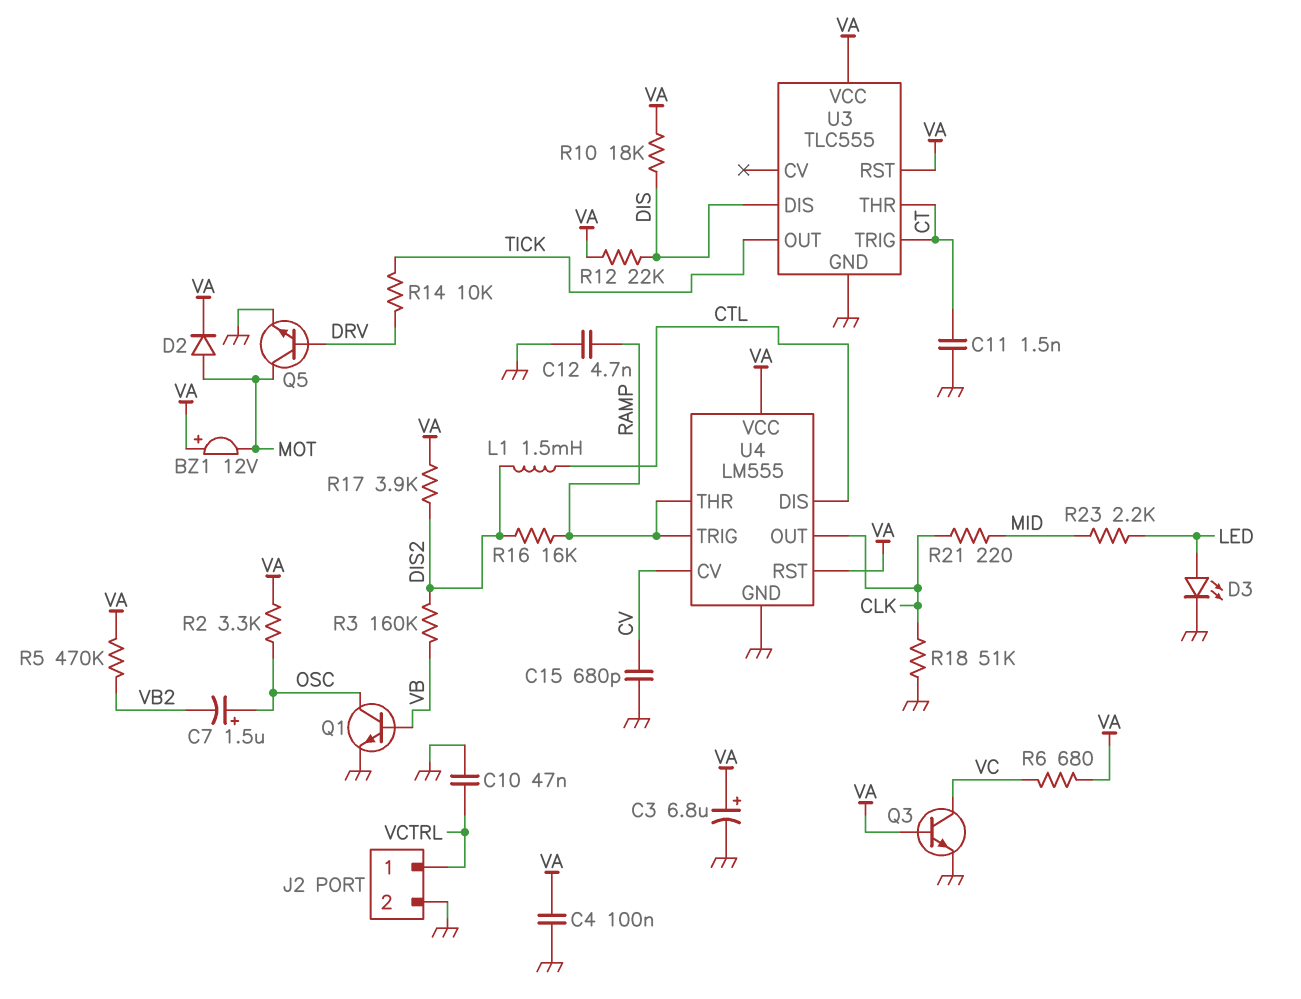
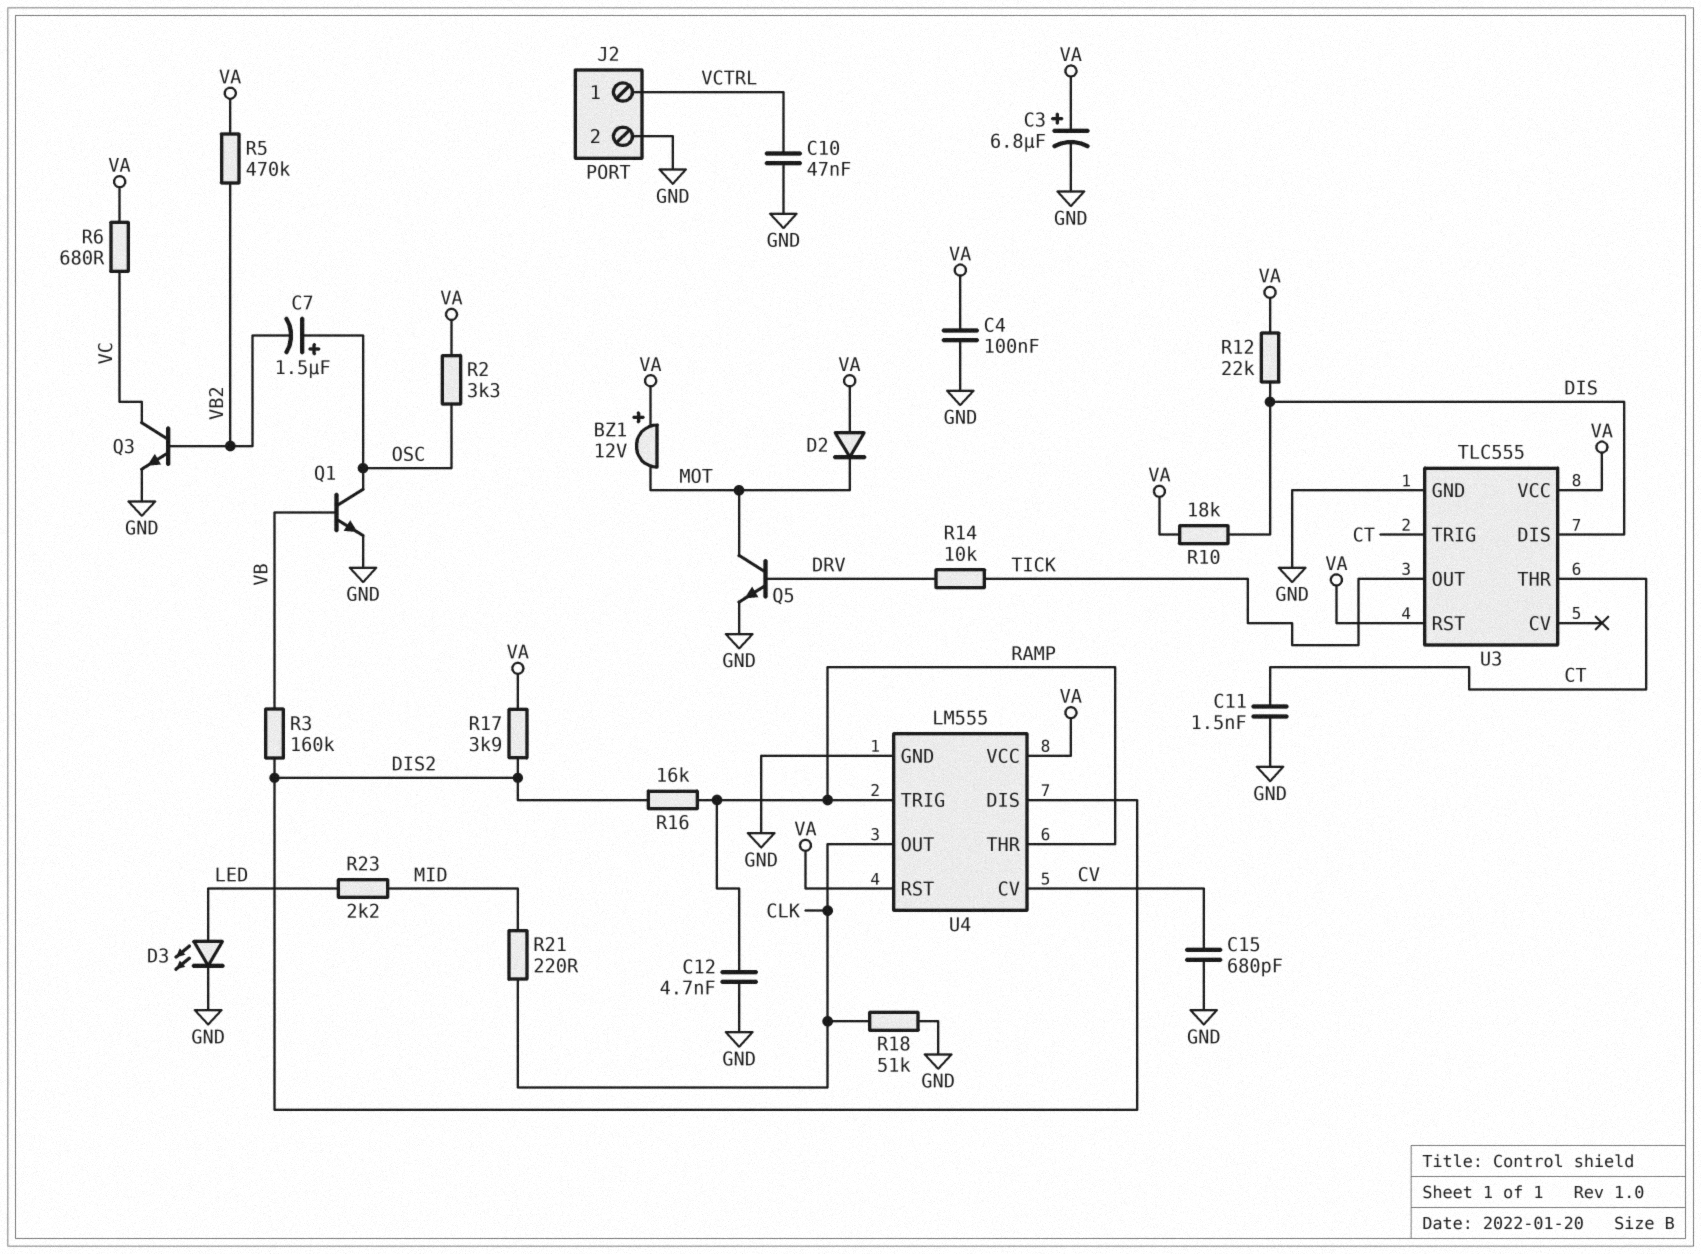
D2: diode (A MOT, K VA) -> diode (A VA, K MOT)
L1: 1.5mH (CTL, DIS2) -> none
Q3: NPN (B VA, C VC, E GND) -> NPN (B VB2, C VC, E GND)
U4 pin DIS: CTL -> DIS2

